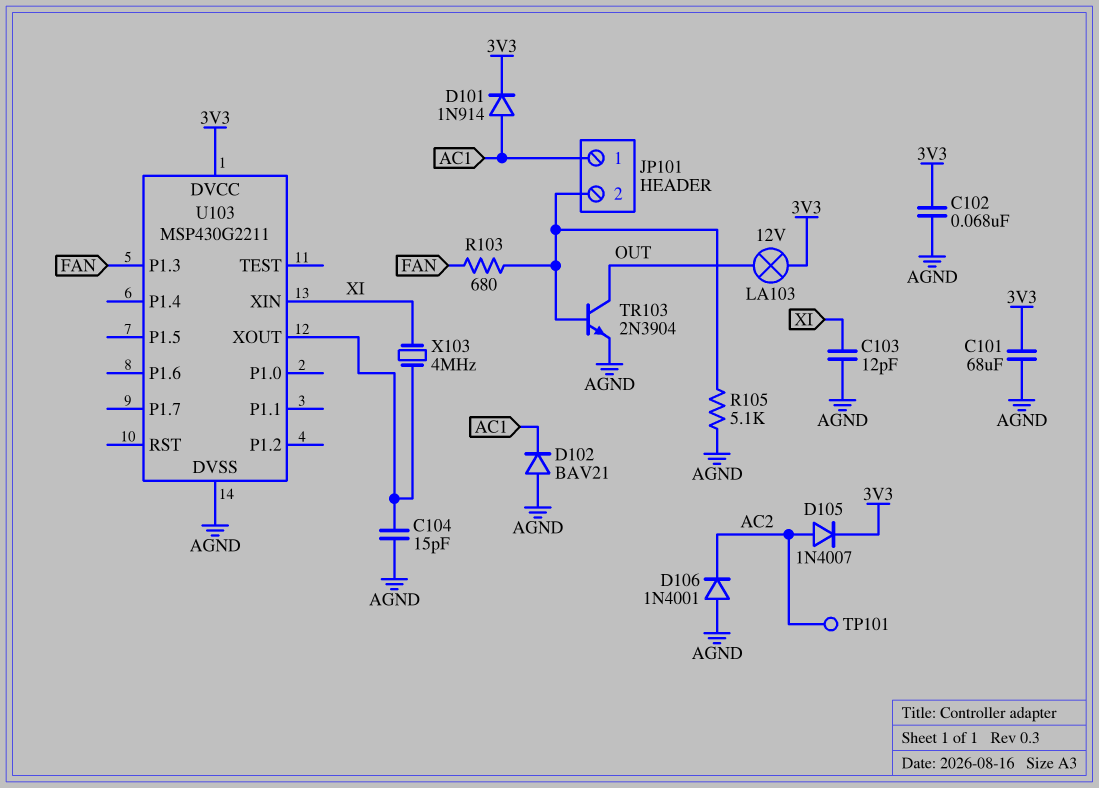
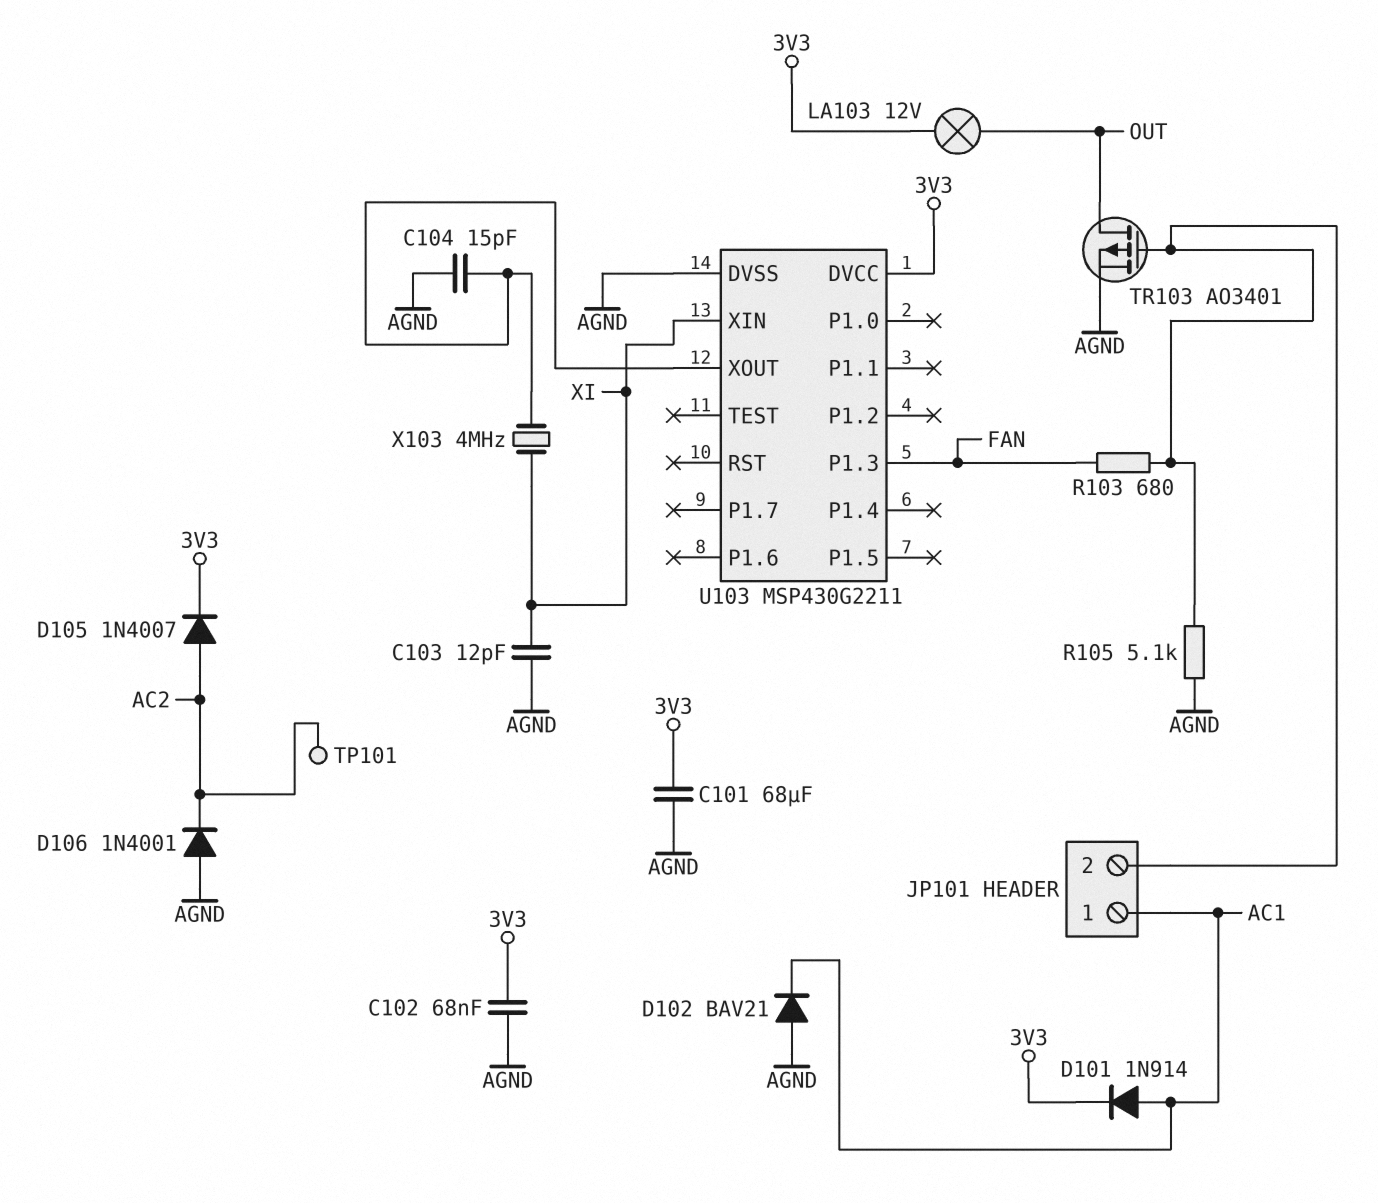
TR103: NPN 2N3904 (B JP101/2, C OUT, E AGND) -> PMOS AO3401 (G JP101/2, D OUT, S AGND)

